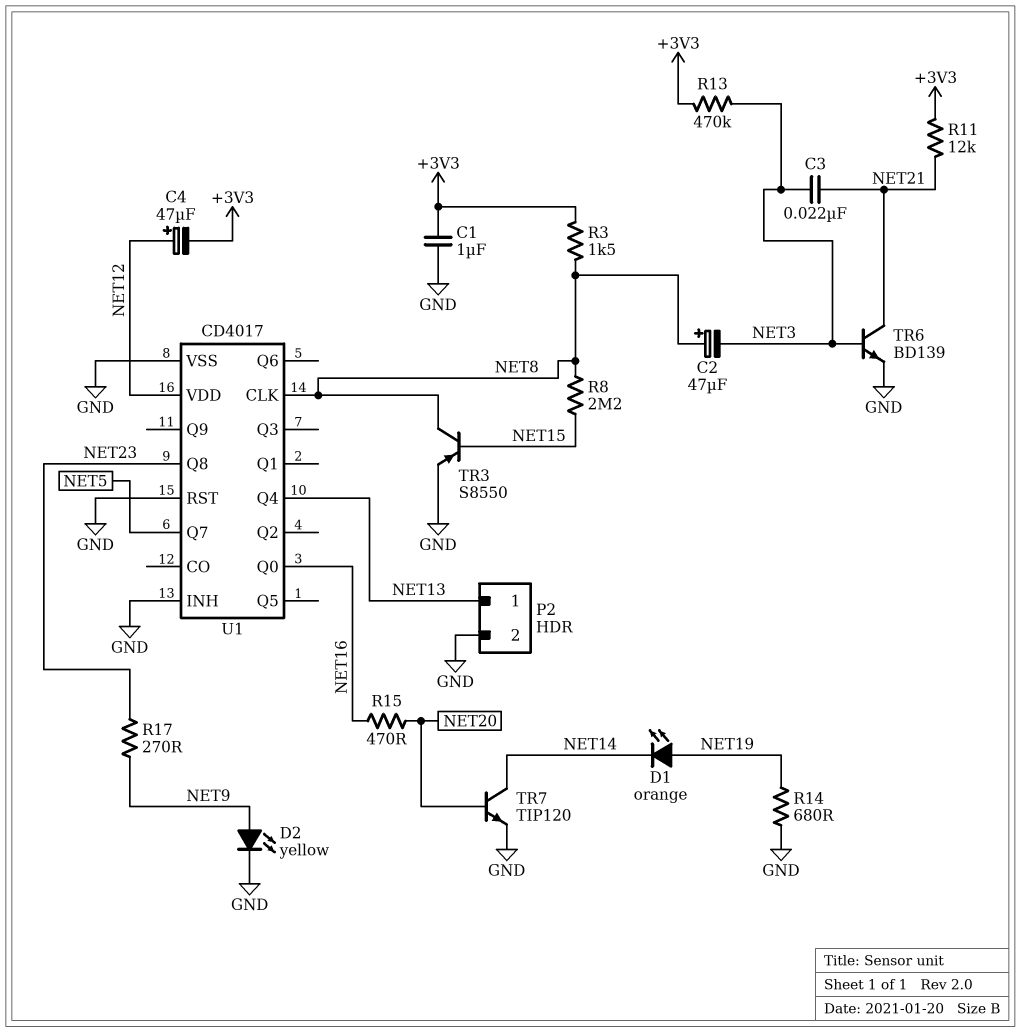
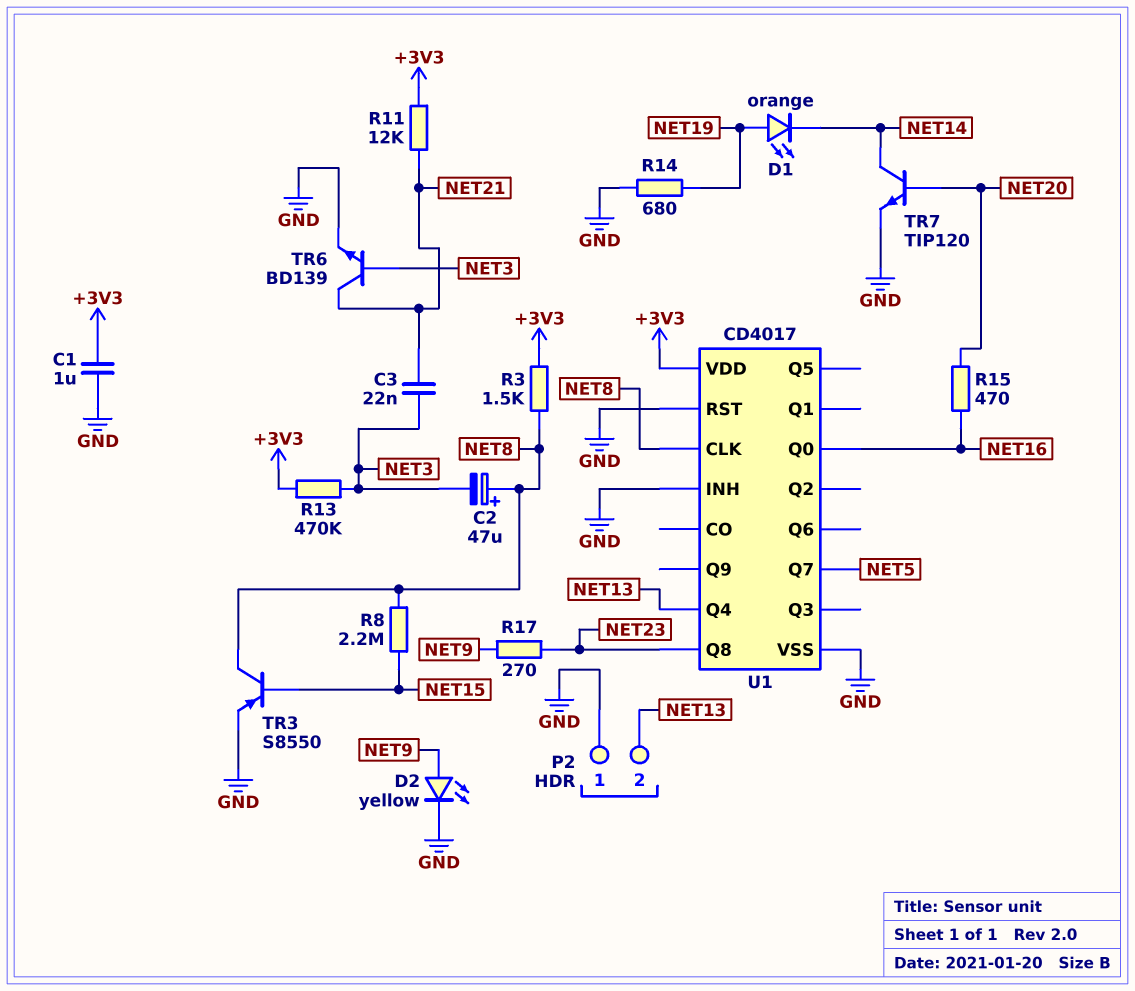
C4: 47uF (plus NET12, minus +3V3) -> none
P2 pin 1: NET13 -> GND
P2 pin 2: GND -> NET13
U1 pin VDD: NET12 -> +3V3

